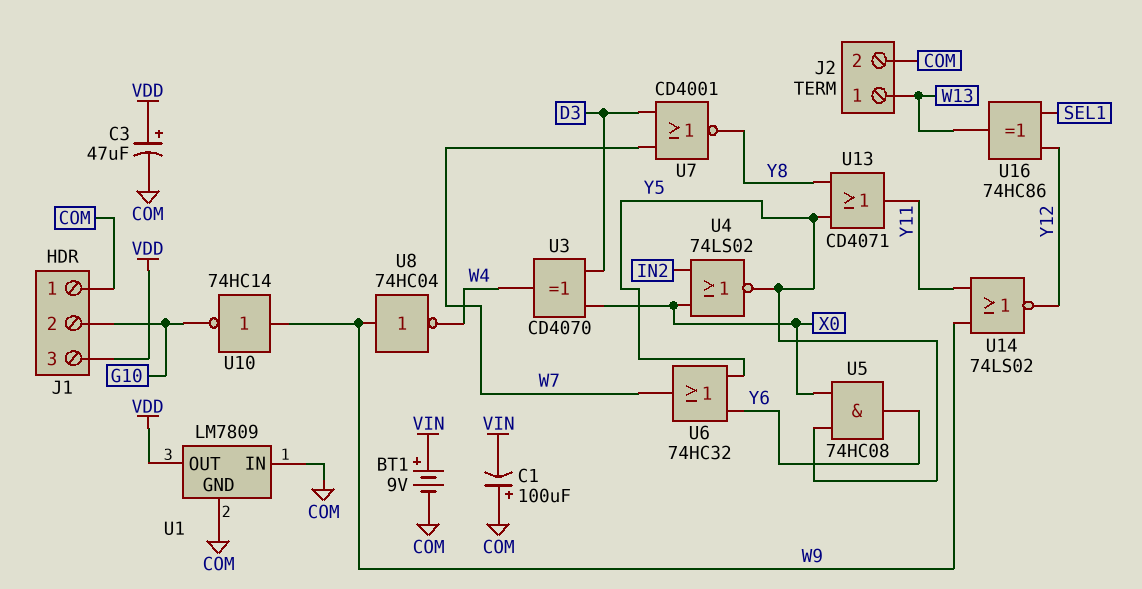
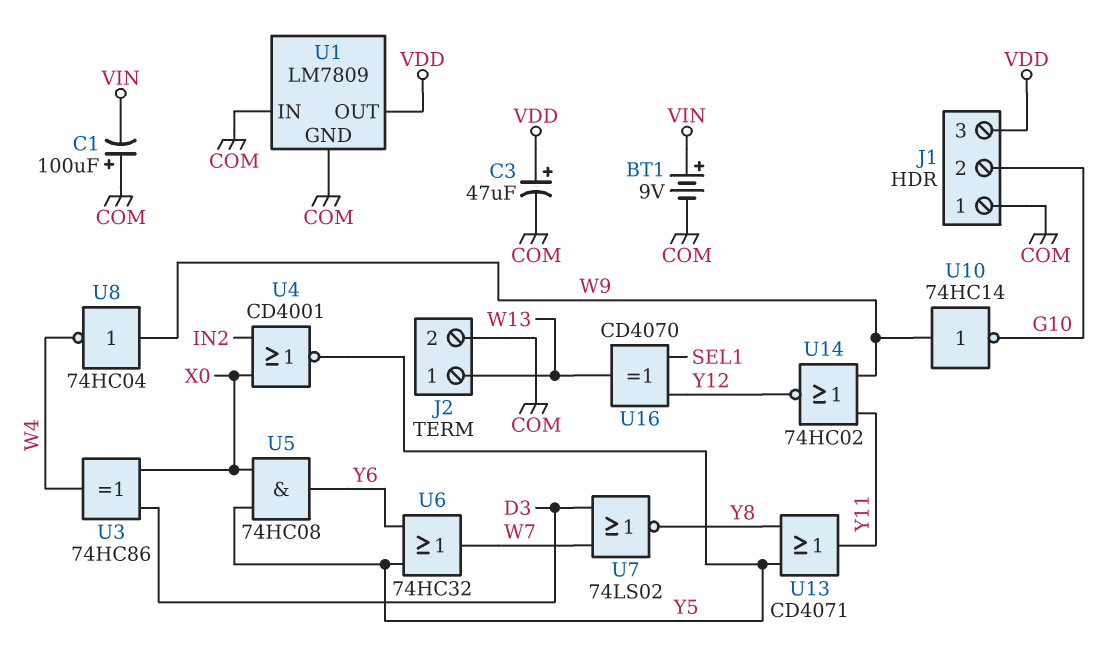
U3: XOR CD4070 (in D3, in X0, out W4) -> XOR 74HC86 (in D3, in X0, out W4)
U4: NOR 74LS02 (in IN2, in X0, out Y5) -> NOR CD4001 (in IN2, in X0, out Y5)
U7: NOR CD4001 (in D3, in W7, out Y8) -> NOR 74LS02 (in D3, in W7, out Y8)
U14: NOR 74LS02 (in W9, in Y11, out Y12) -> NOR 74HC02 (in W9, in Y11, out Y12)
U16: XOR 74HC86 (in SEL1, in Y12, out W13) -> XOR CD4070 (in SEL1, in Y12, out W13)

